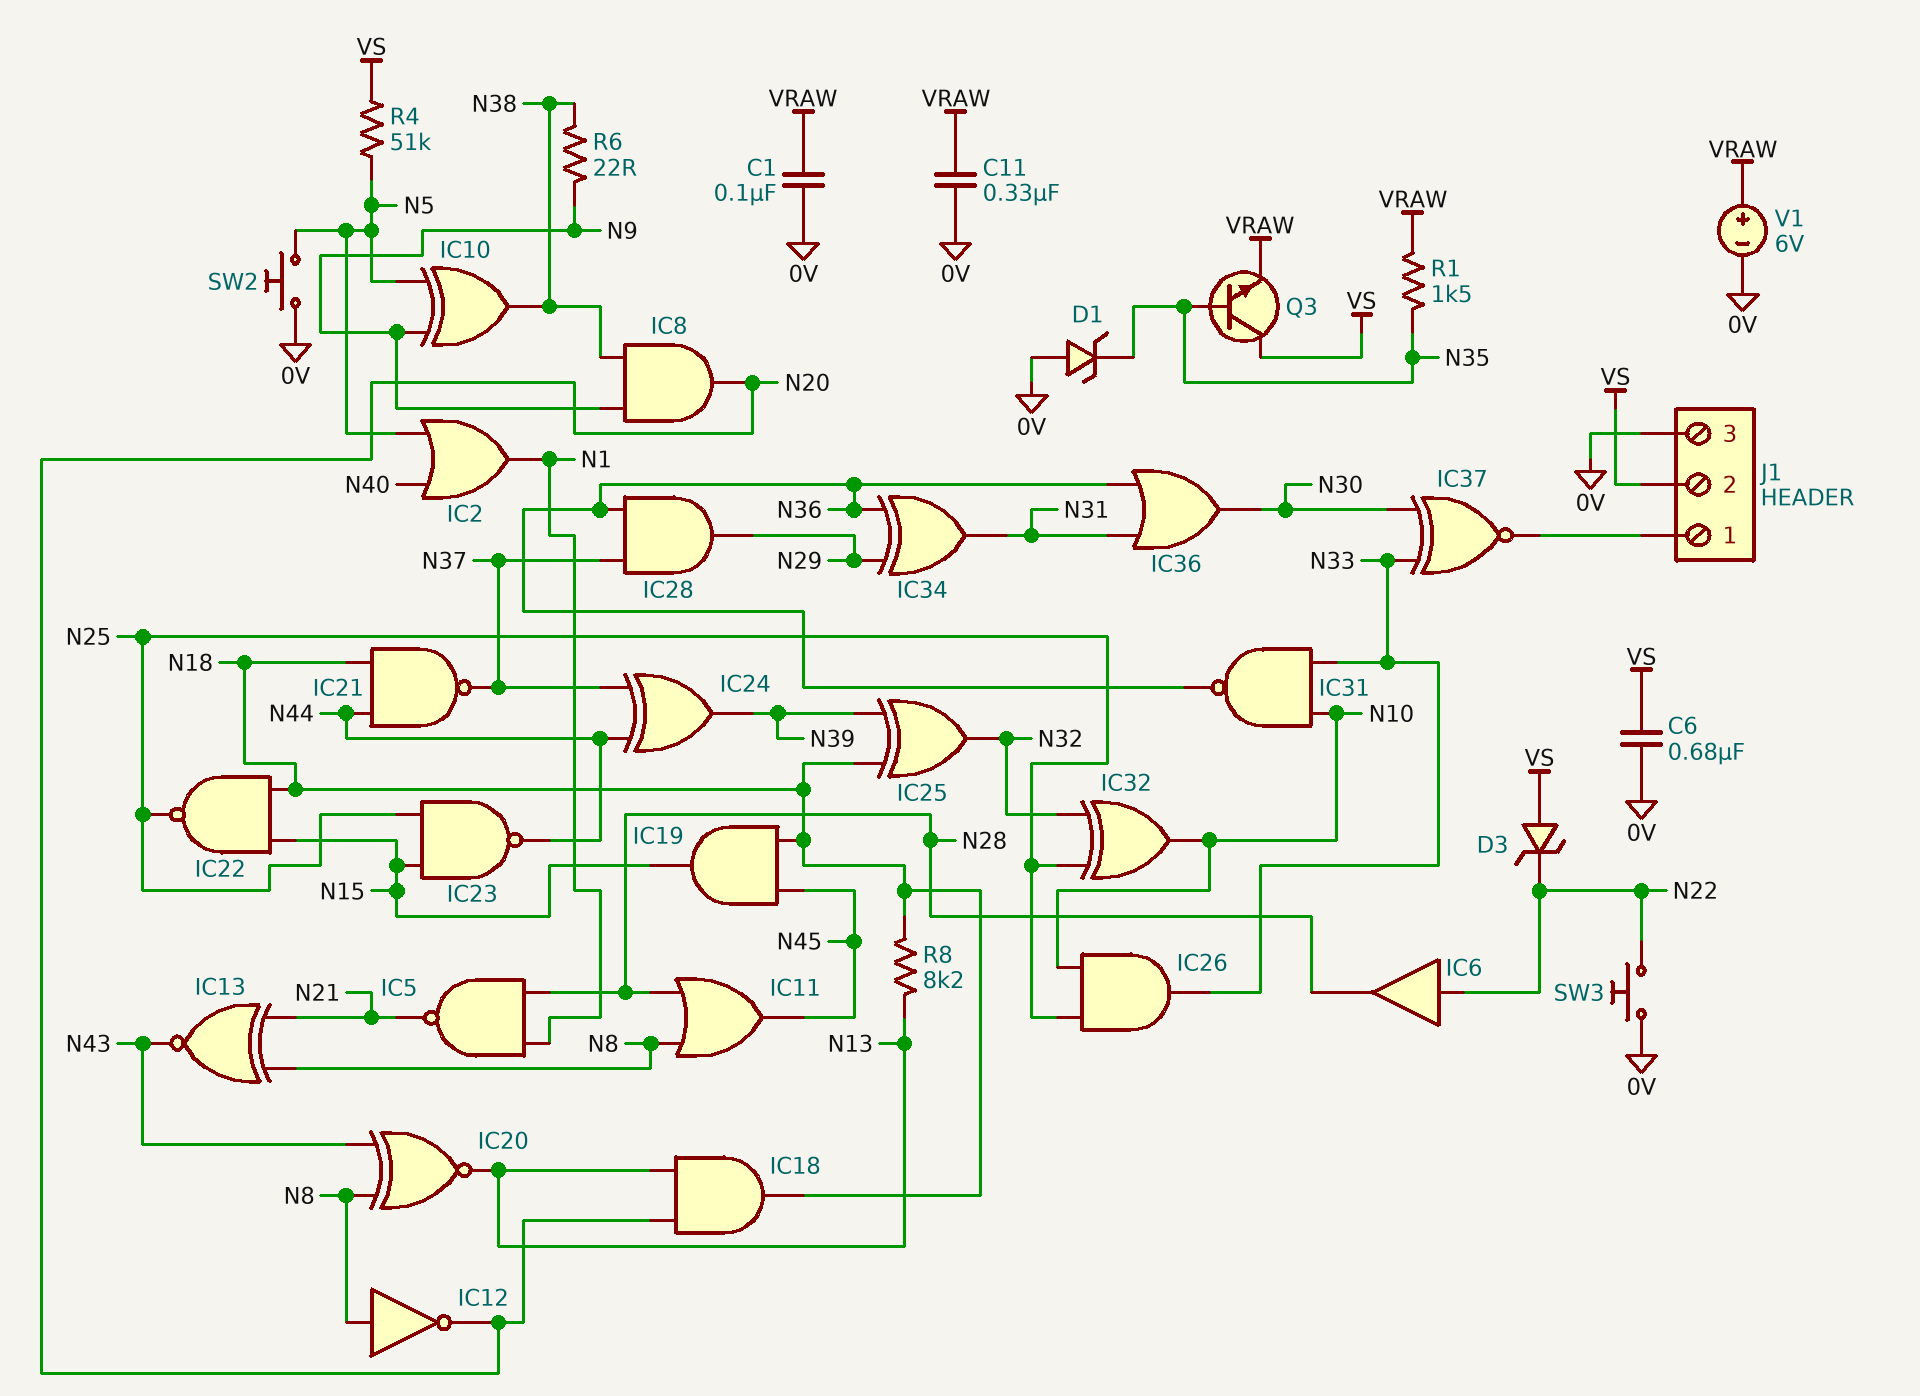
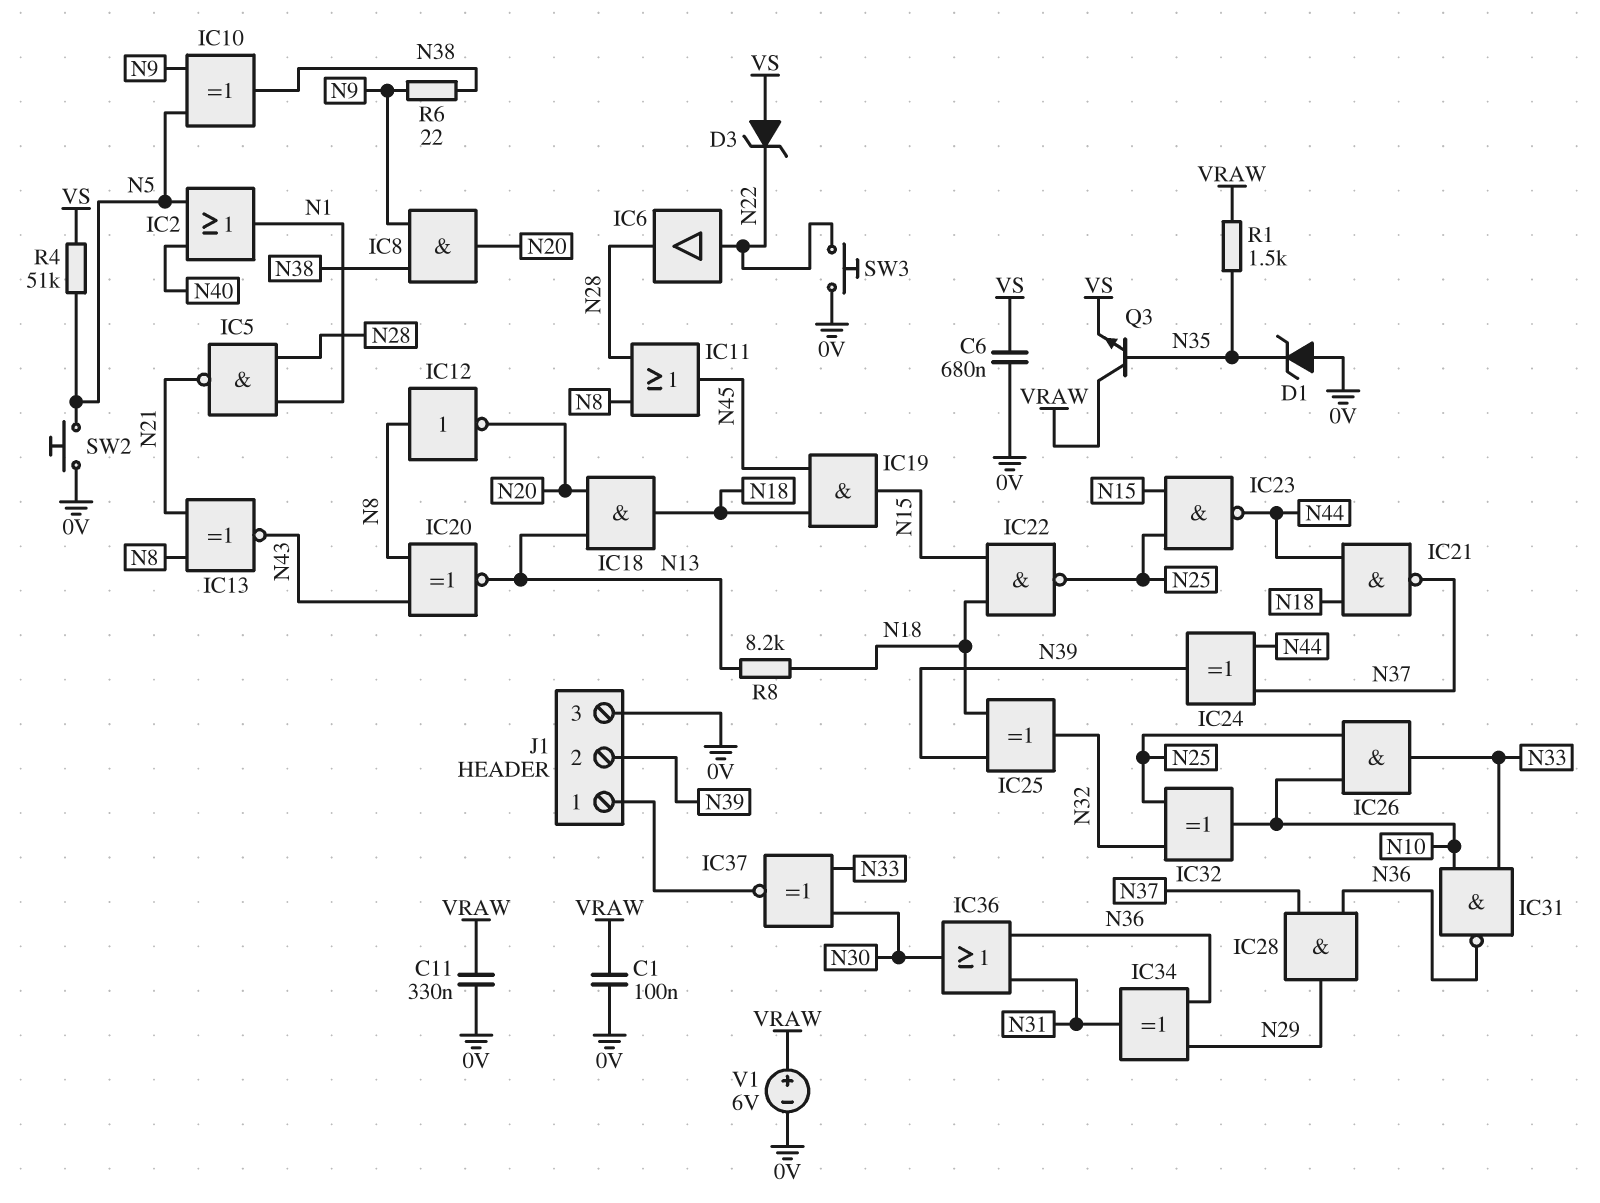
J1 pin 2: VS -> N39
Q3: NPN (B N35, C VS, E VRAW) -> NPN (B N35, C VRAW, E VS)

